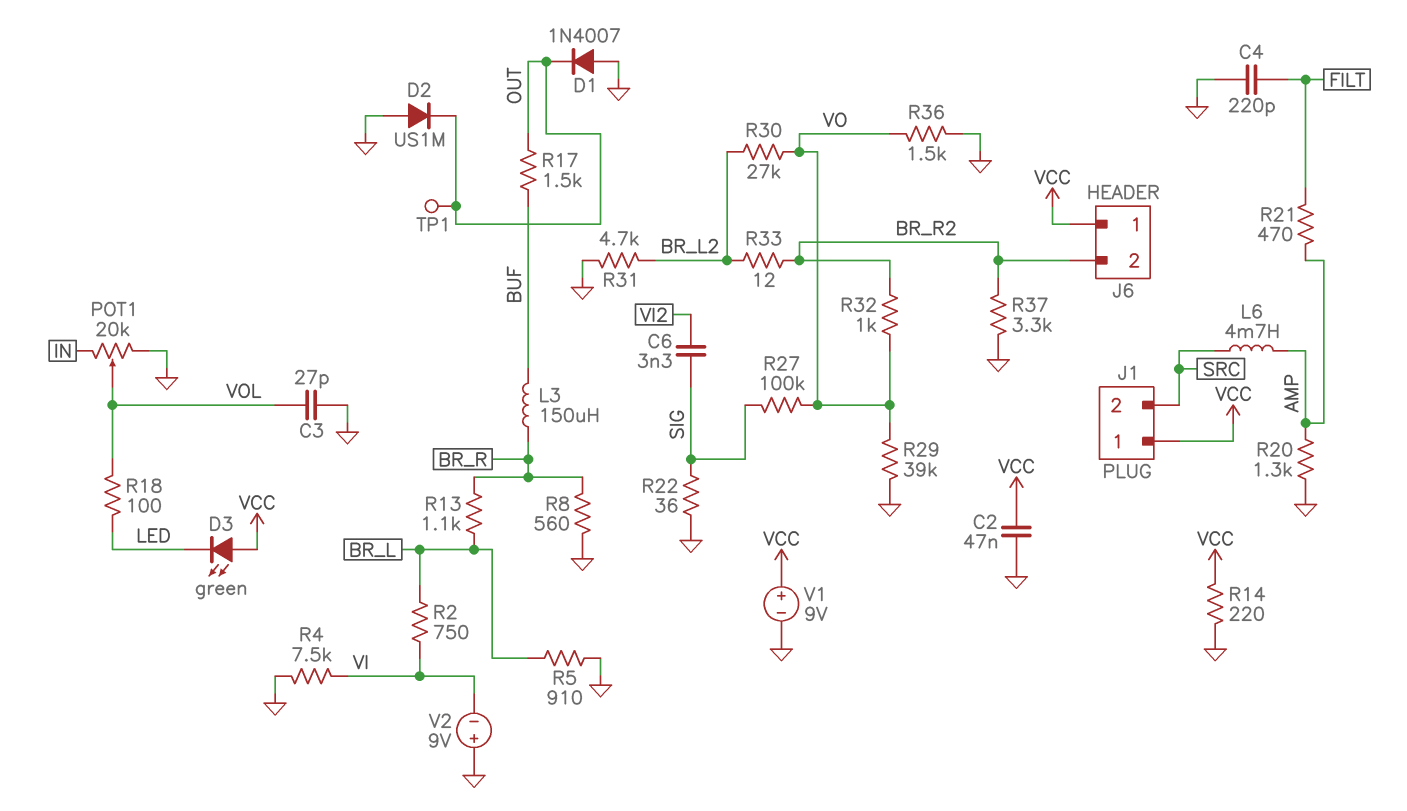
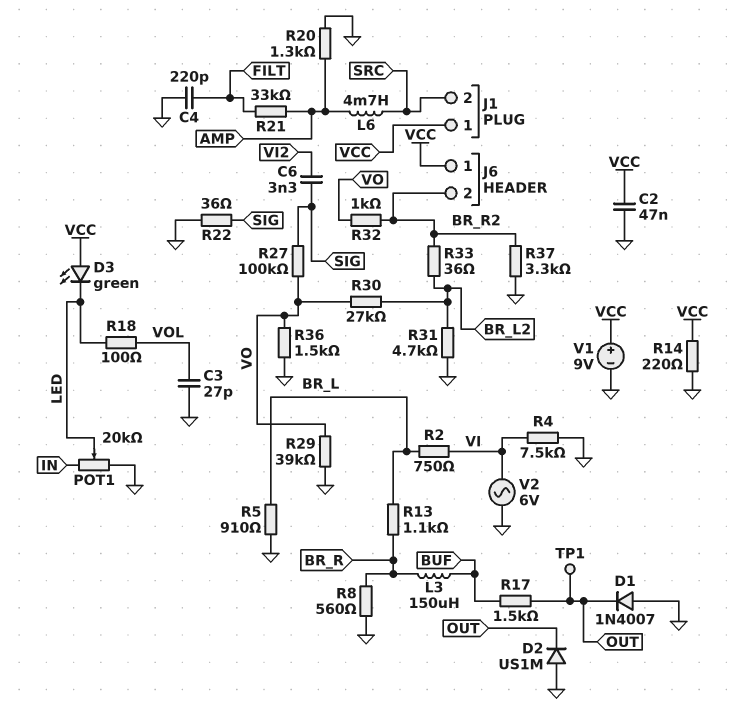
POT1: 20k (GND, IN, wiper VOL) -> 20k (GND, IN, wiper LED)
R21: 470 (AMP, FILT) -> 33k (AMP, FILT)
R33: 12 (BR_L2, BR_R2) -> 36 (BR_L2, BR_R2)
V2: 9V (plus GND, minus VI) -> AC 6V (GND, VI)

